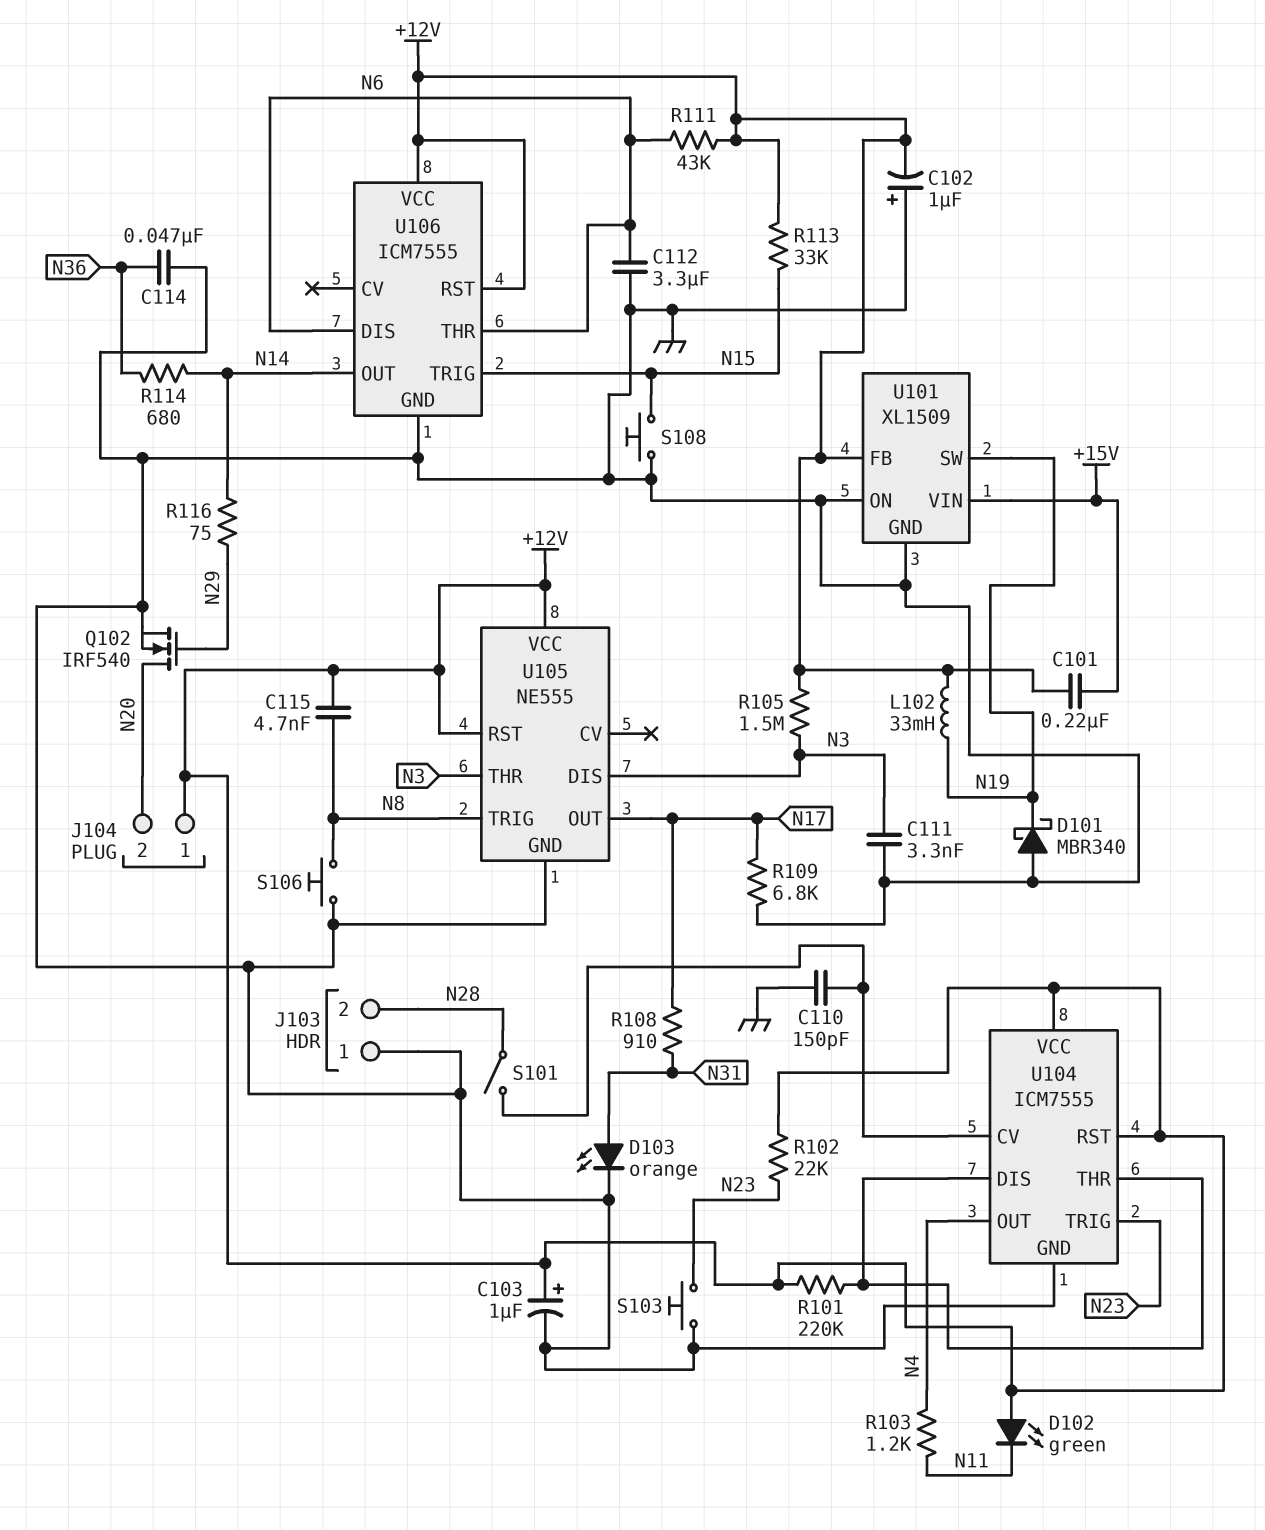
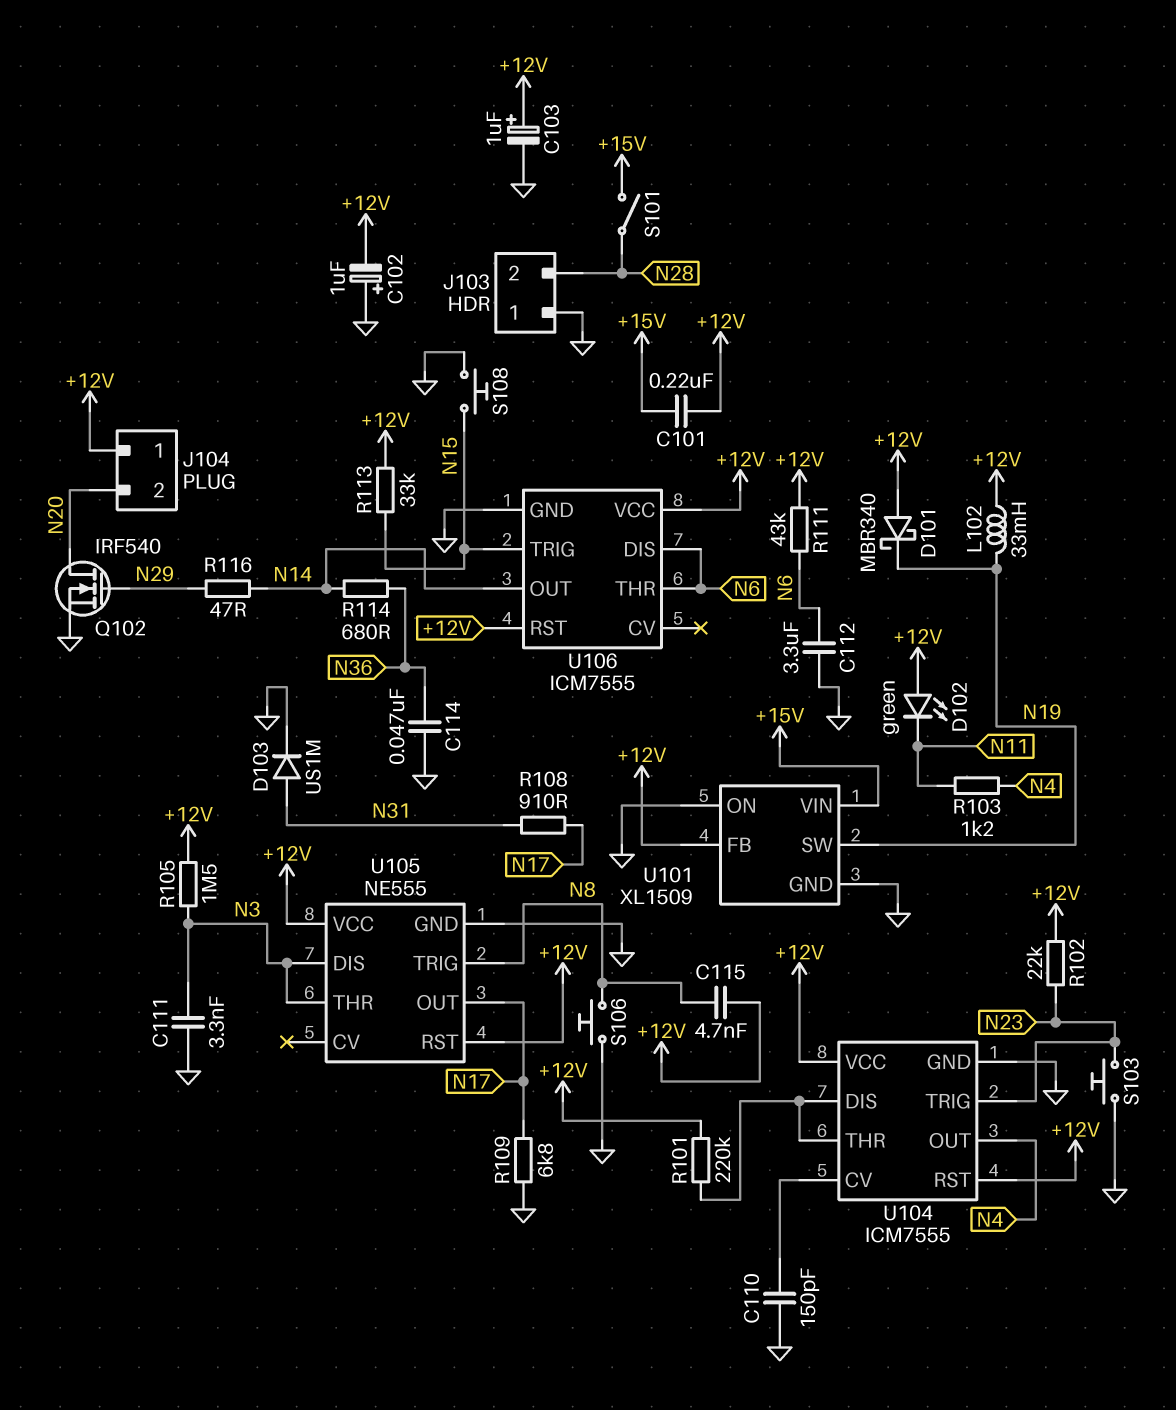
D101: schottky MBR340 (A GND, K N19) -> schottky MBR340 (A +12V, K N19)
D103: LED orange (A N31, K GND) -> diode US1M (A N31, K GND)
R116: 75 (N14, N29) -> 47 (N14, N29)
S101: switch (N28, U104/CV) -> switch (+15V, N28)

